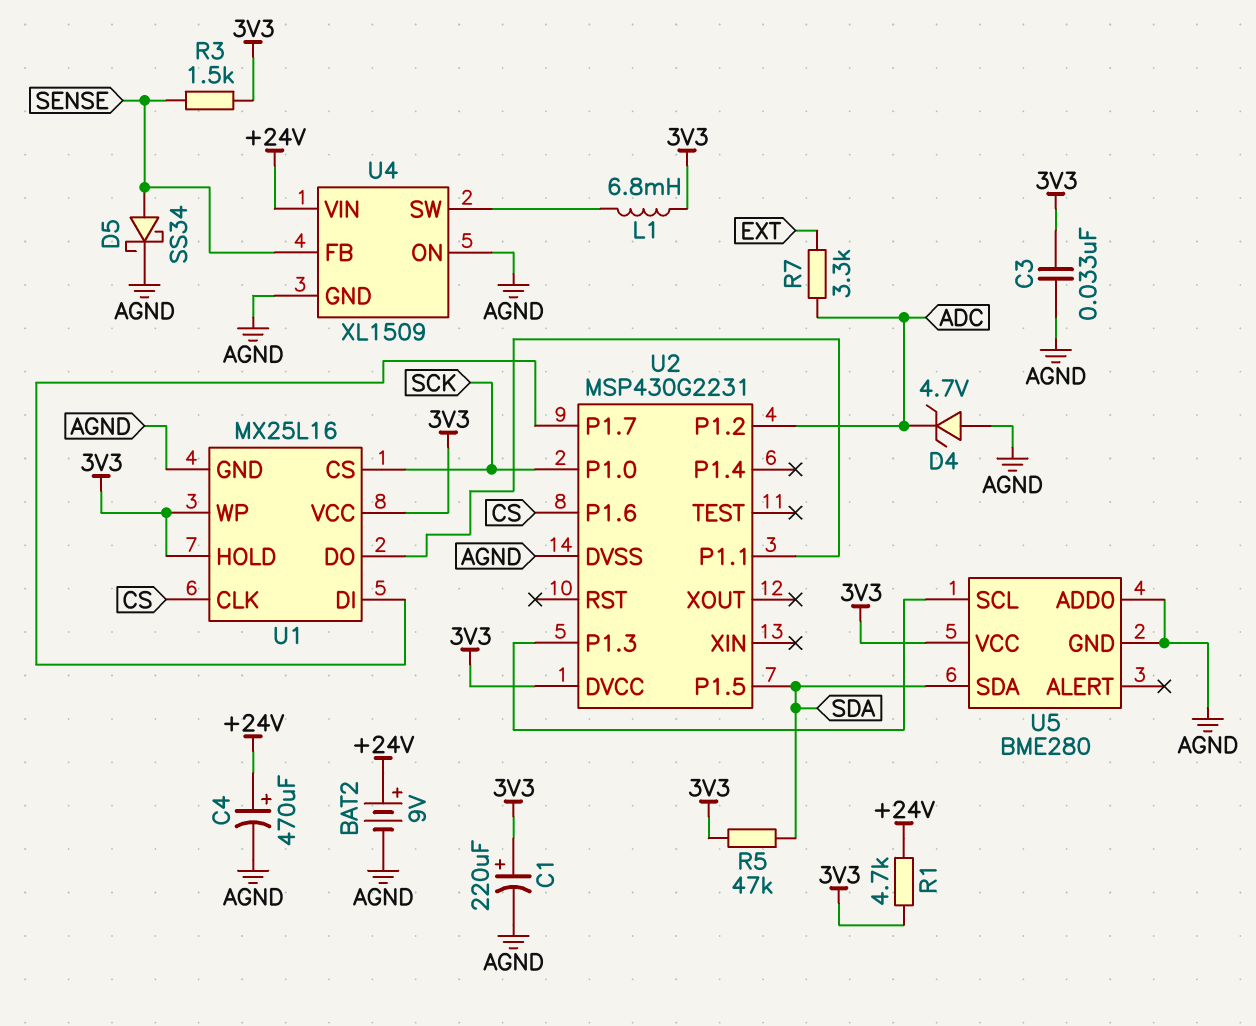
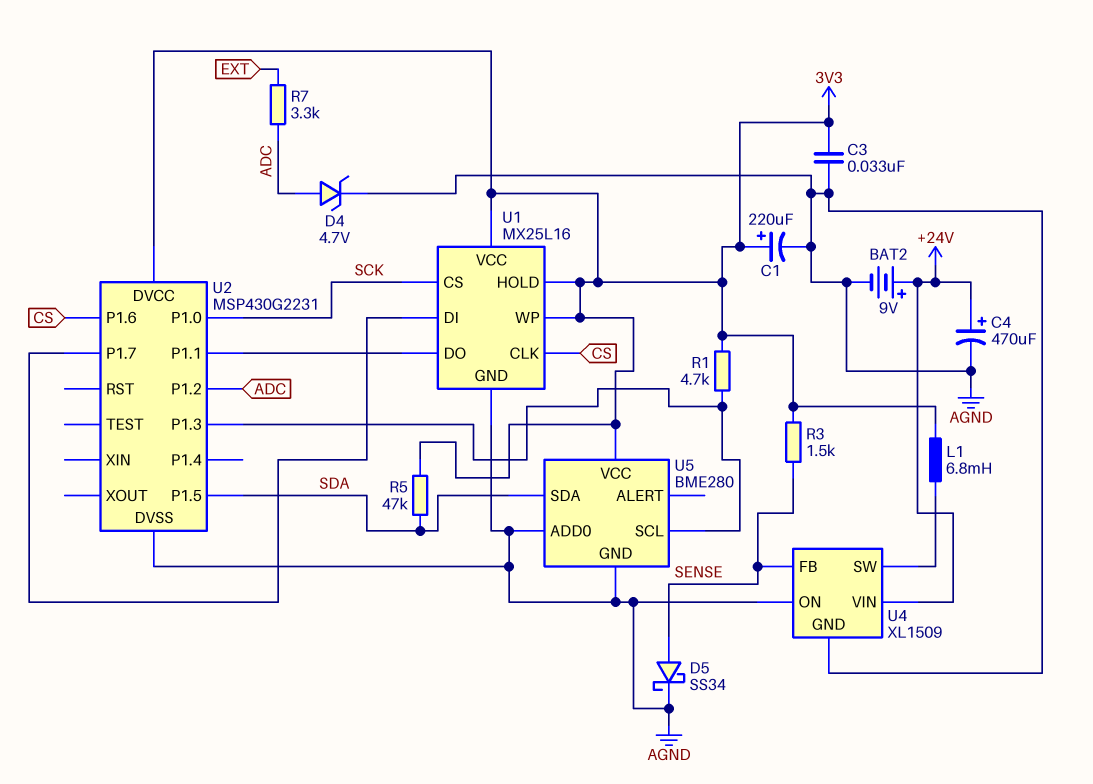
D4: zener 4.7V (A AGND, K ADC) -> zener 4.7V (A ADC, K AGND)
R1: 4.7k (+24V, 3V3) -> 4.7k (3V3, U2/P1.3)

